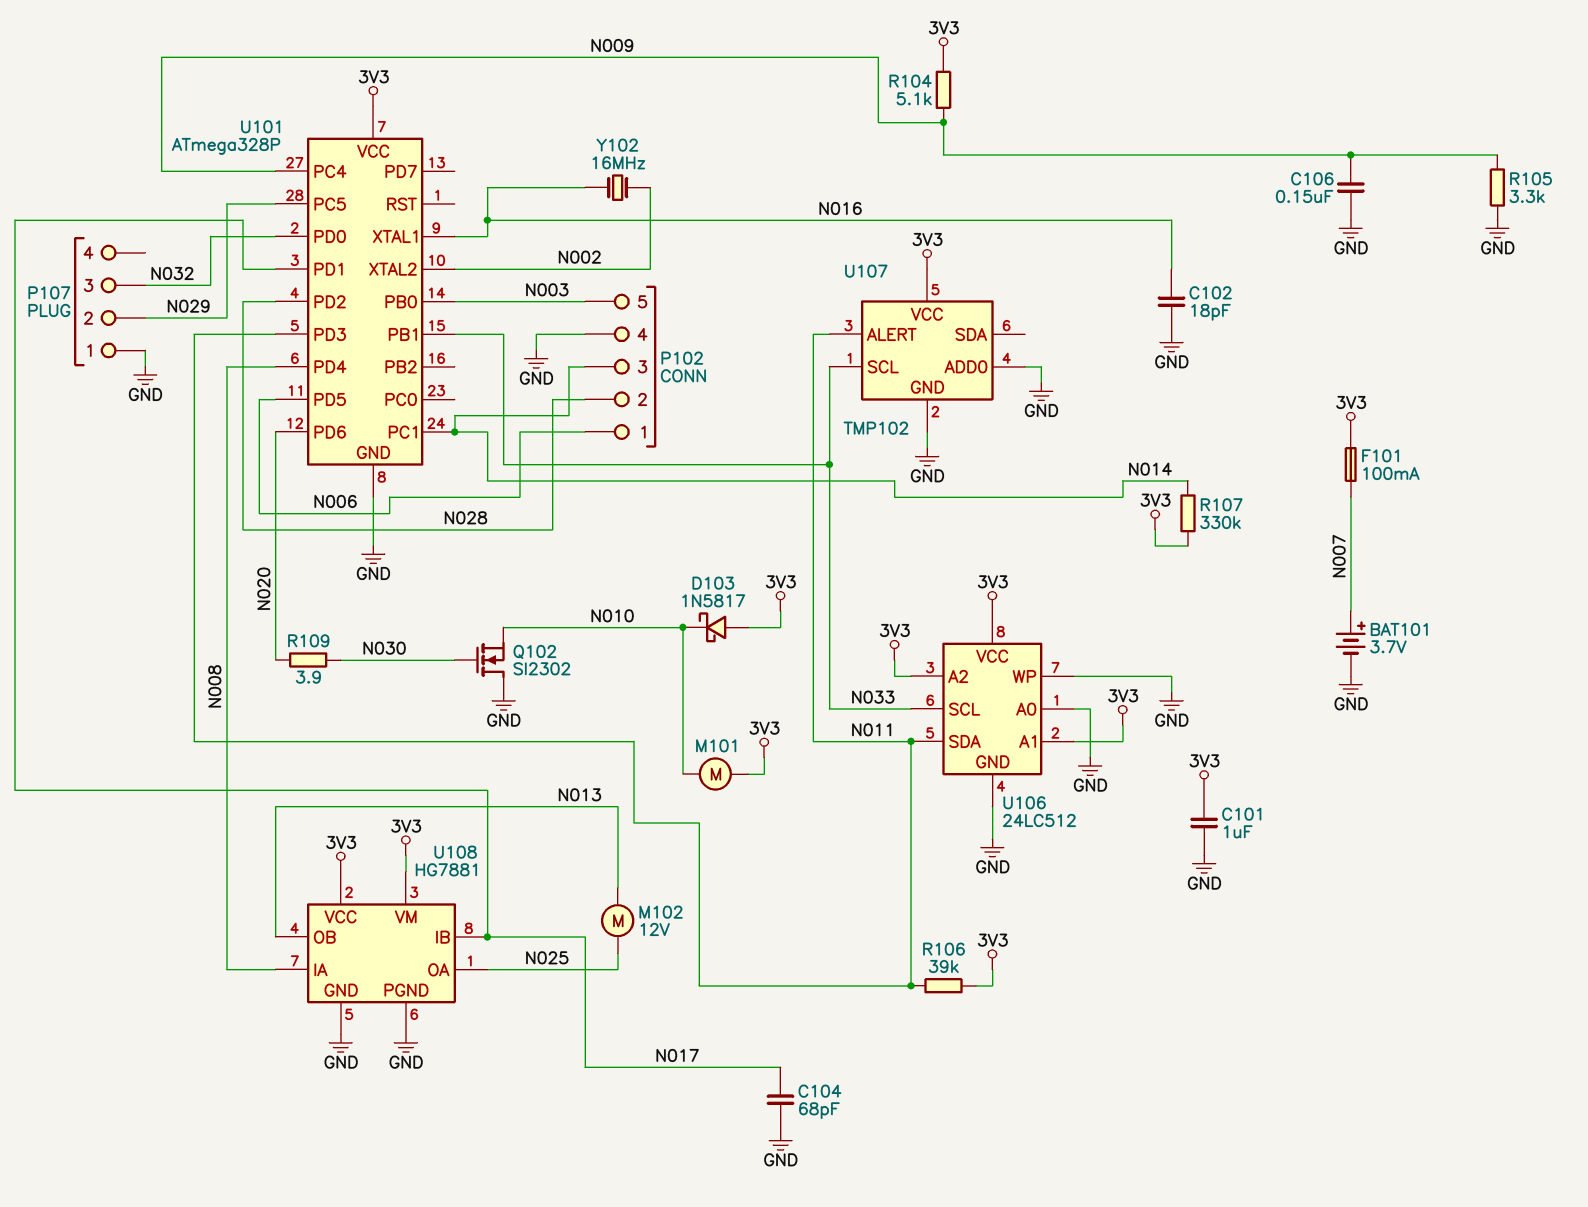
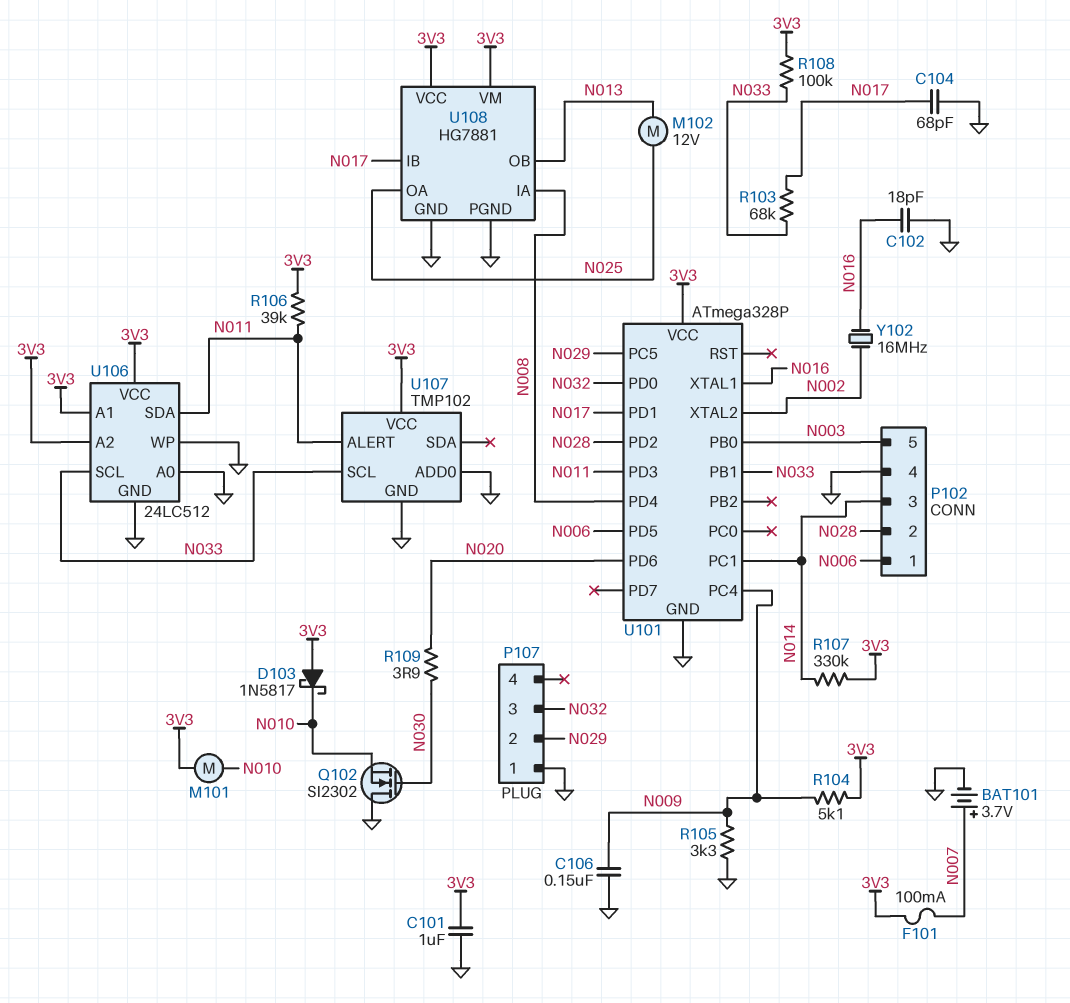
R103: none -> 68k (N017, N033)
R108: none -> 100k (3V3, N033)

